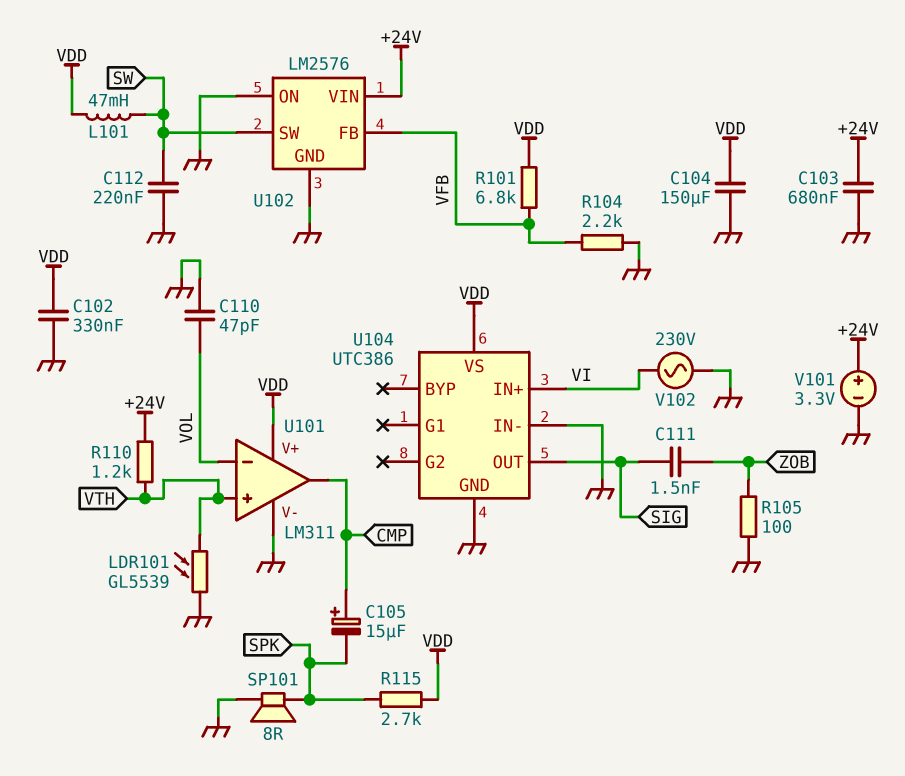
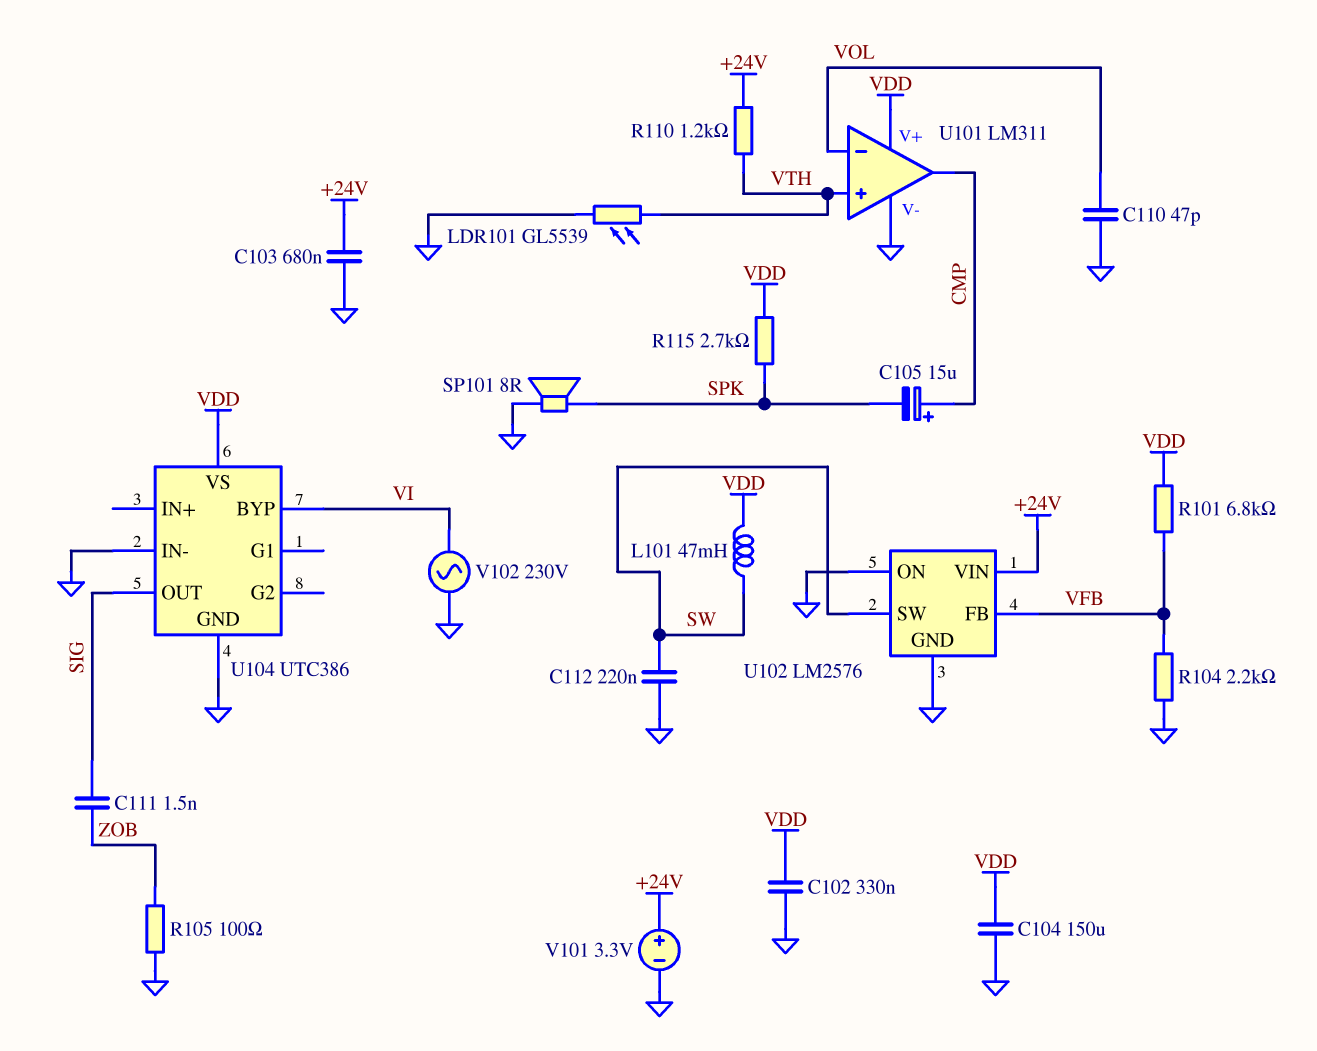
U104 pin BYP: none -> VI
U104 pin IN+: VI -> none

